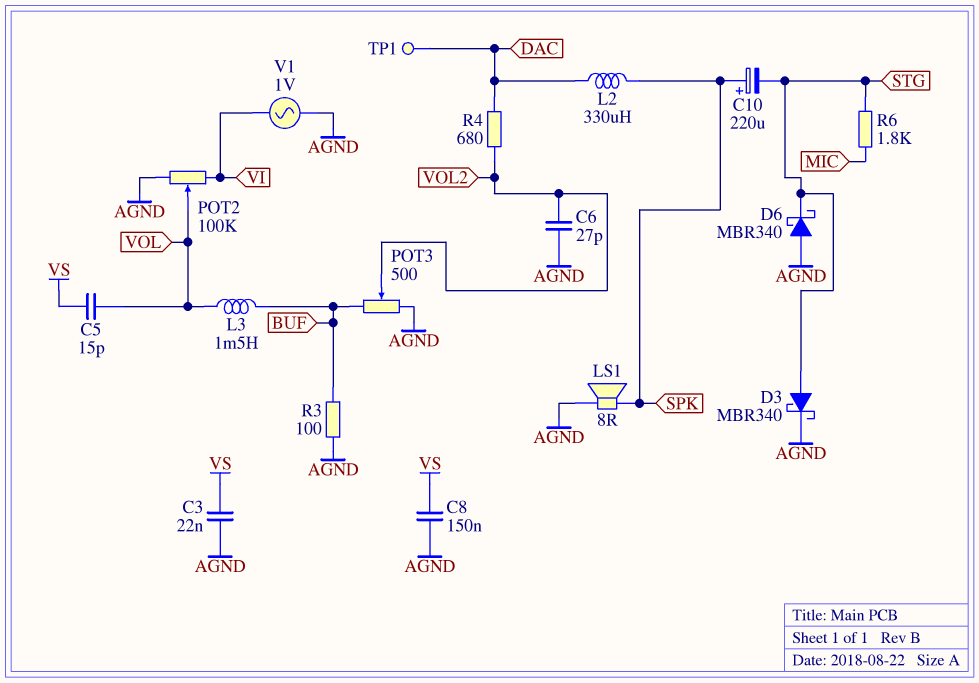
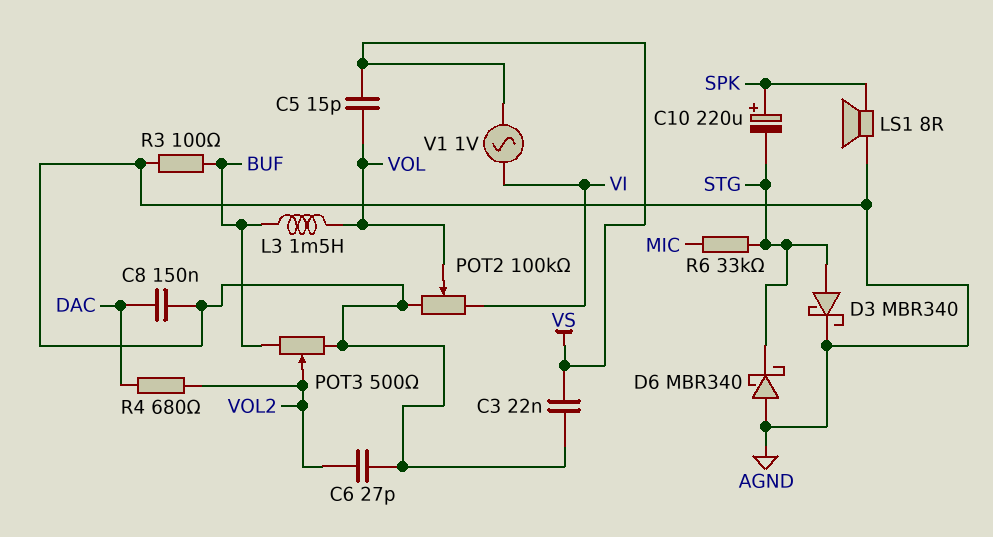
C8: 150nF (AGND, VS) -> 150nF (AGND, DAC)
L2: 330uH (DAC, SPK) -> none
R6: 1.8k (MIC, STG) -> 33k (MIC, STG)
TP1: test point (DAC) -> none
V1: AC 1V (AGND, VI) -> AC 1V (VI, VS)

